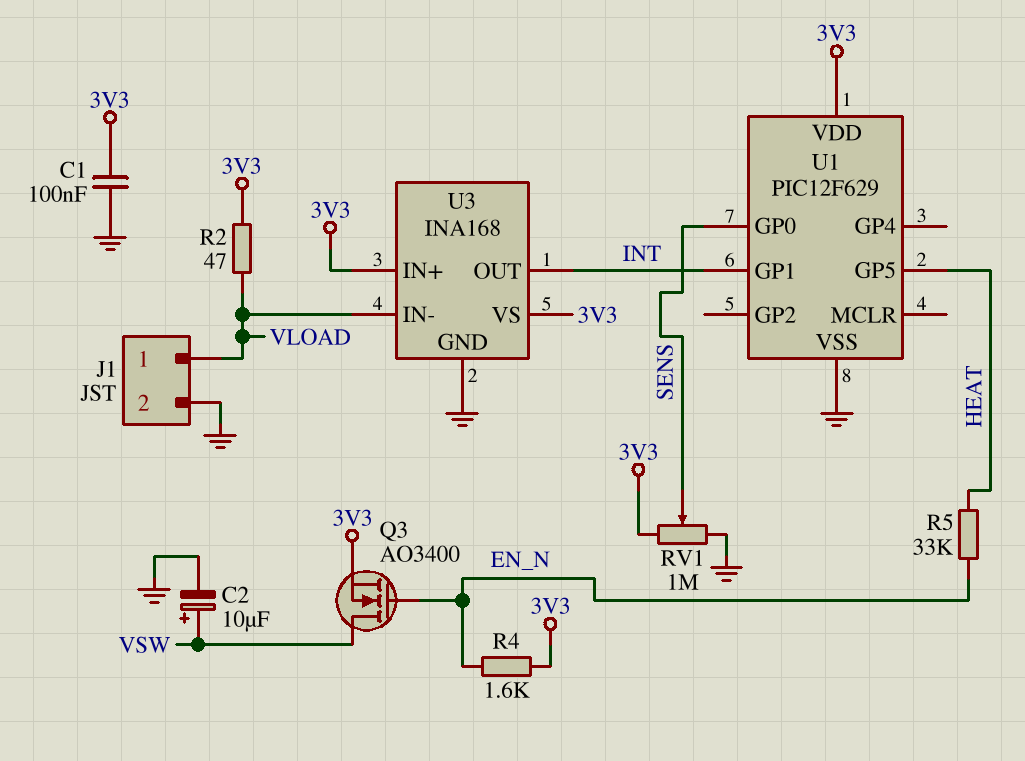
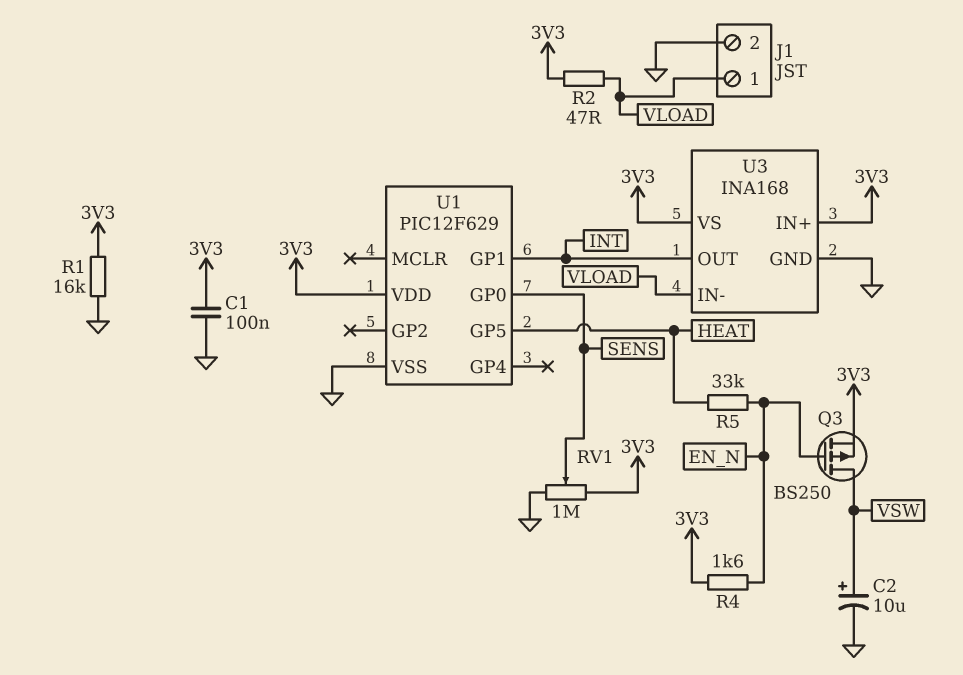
Q3: NMOS AO3400 (G EN_N, D VSW, S 3V3) -> PMOS BS250 (G EN_N, D VSW, S 3V3)
R1: none -> 16k (3V3, GND)

